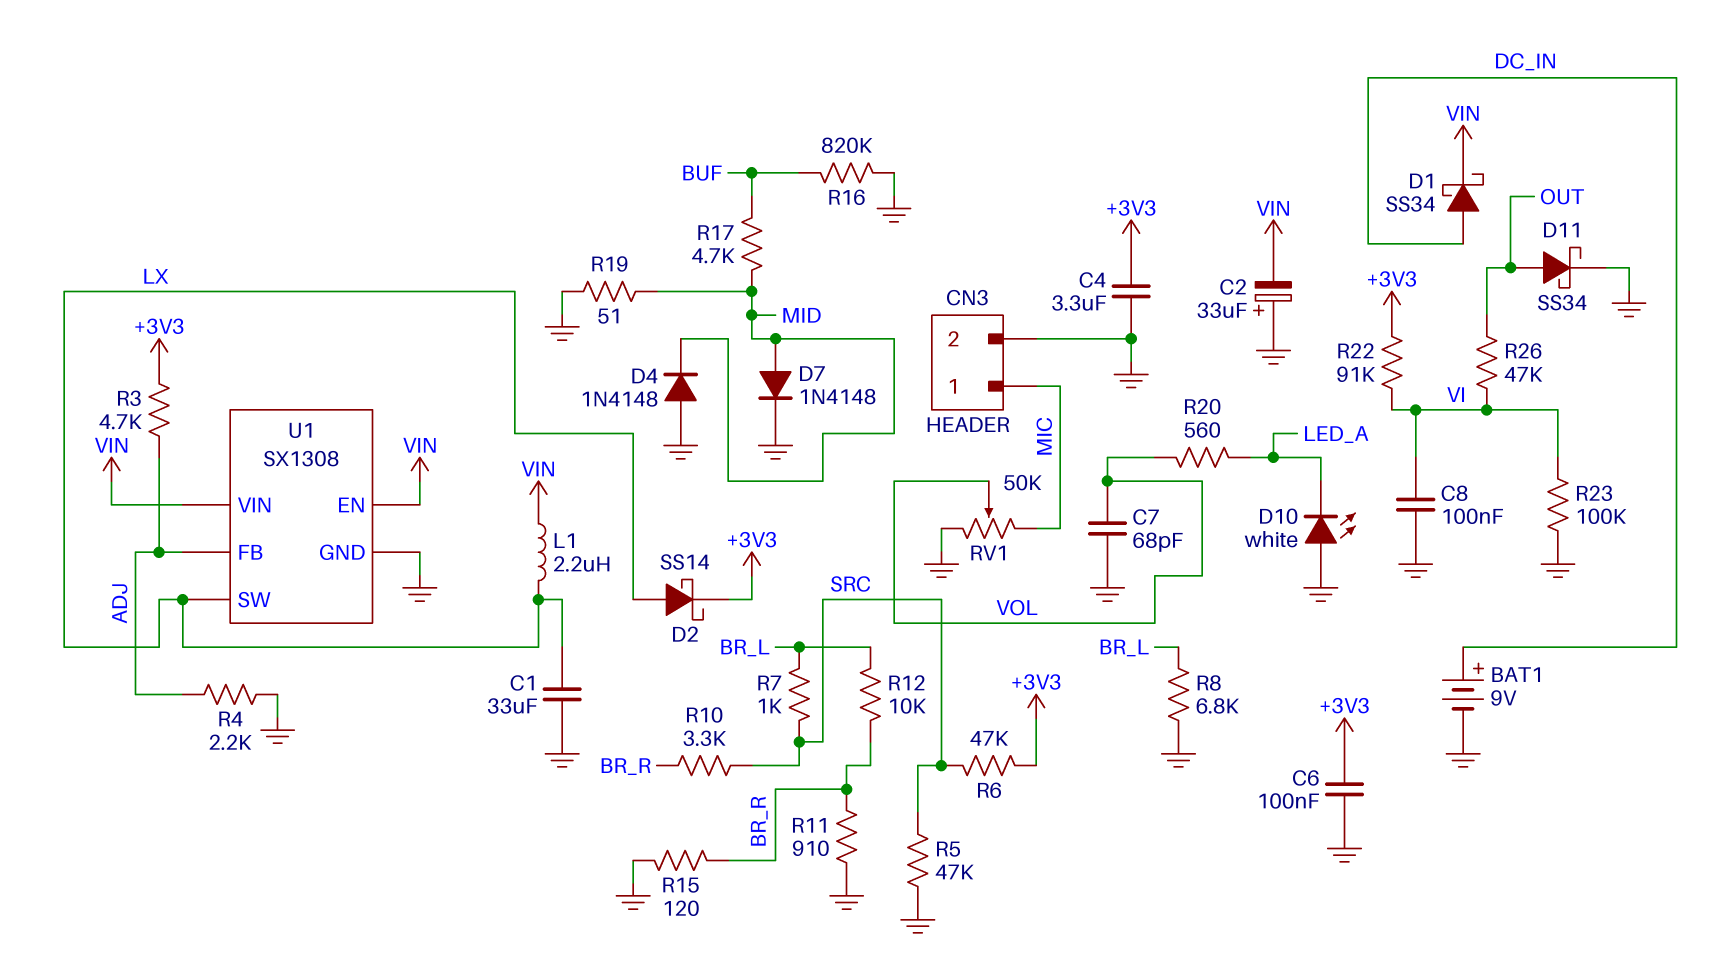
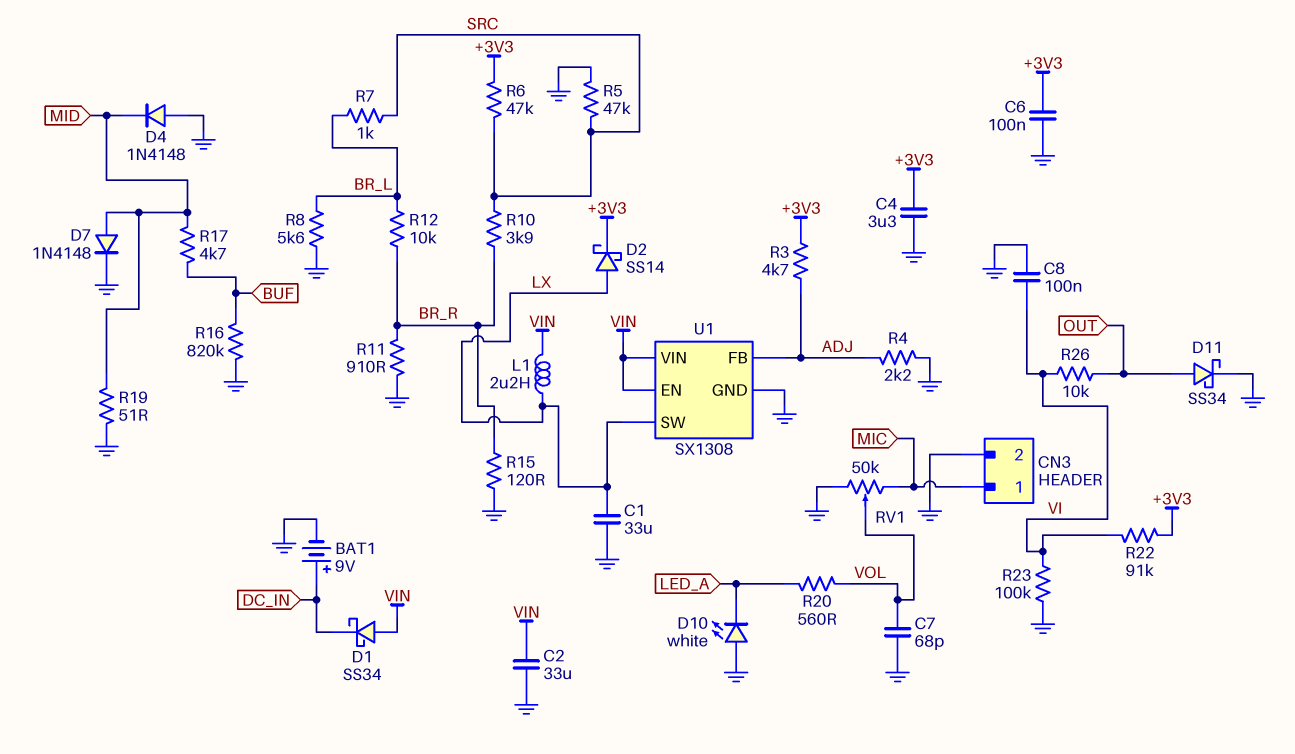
C2: 33uF (plus GND, minus VIN) -> 33uF (GND, VIN)
D1: schottky SS34 (A DC_IN, K VIN) -> schottky SS34 (A VIN, K DC_IN)
R8: 6.8k (BR_L, GND) -> 5.6k (BR_L, GND)
R10: 3.3k (BR_R, SRC) -> 3.9k (BR_R, SRC)
R26: 47k (OUT, VI) -> 10k (OUT, VI)

